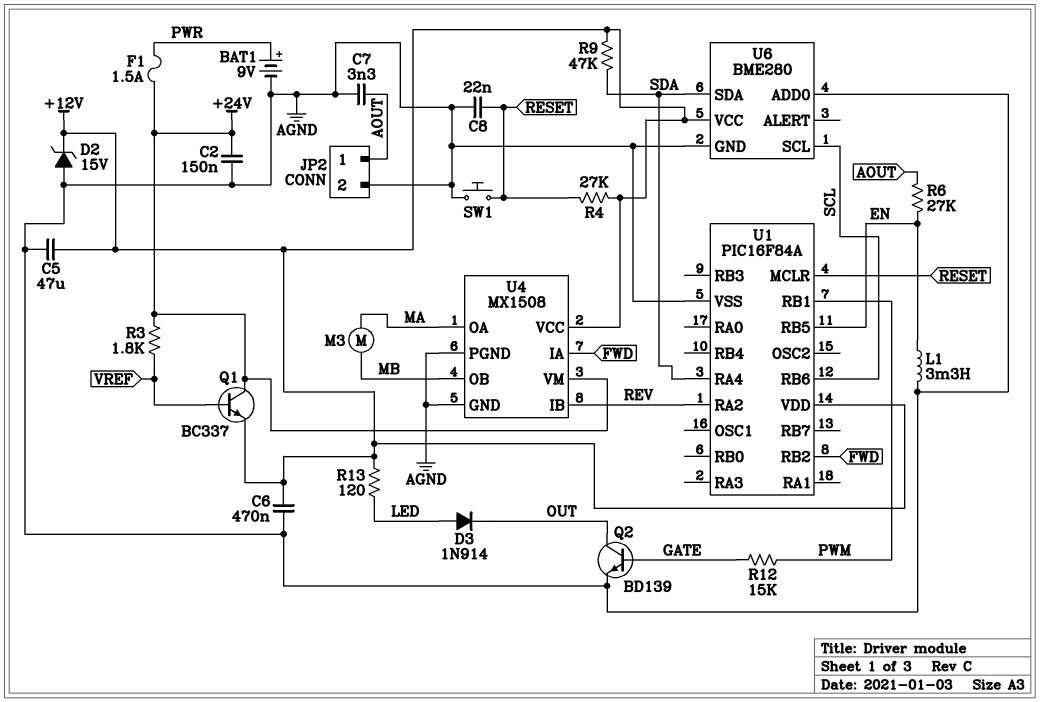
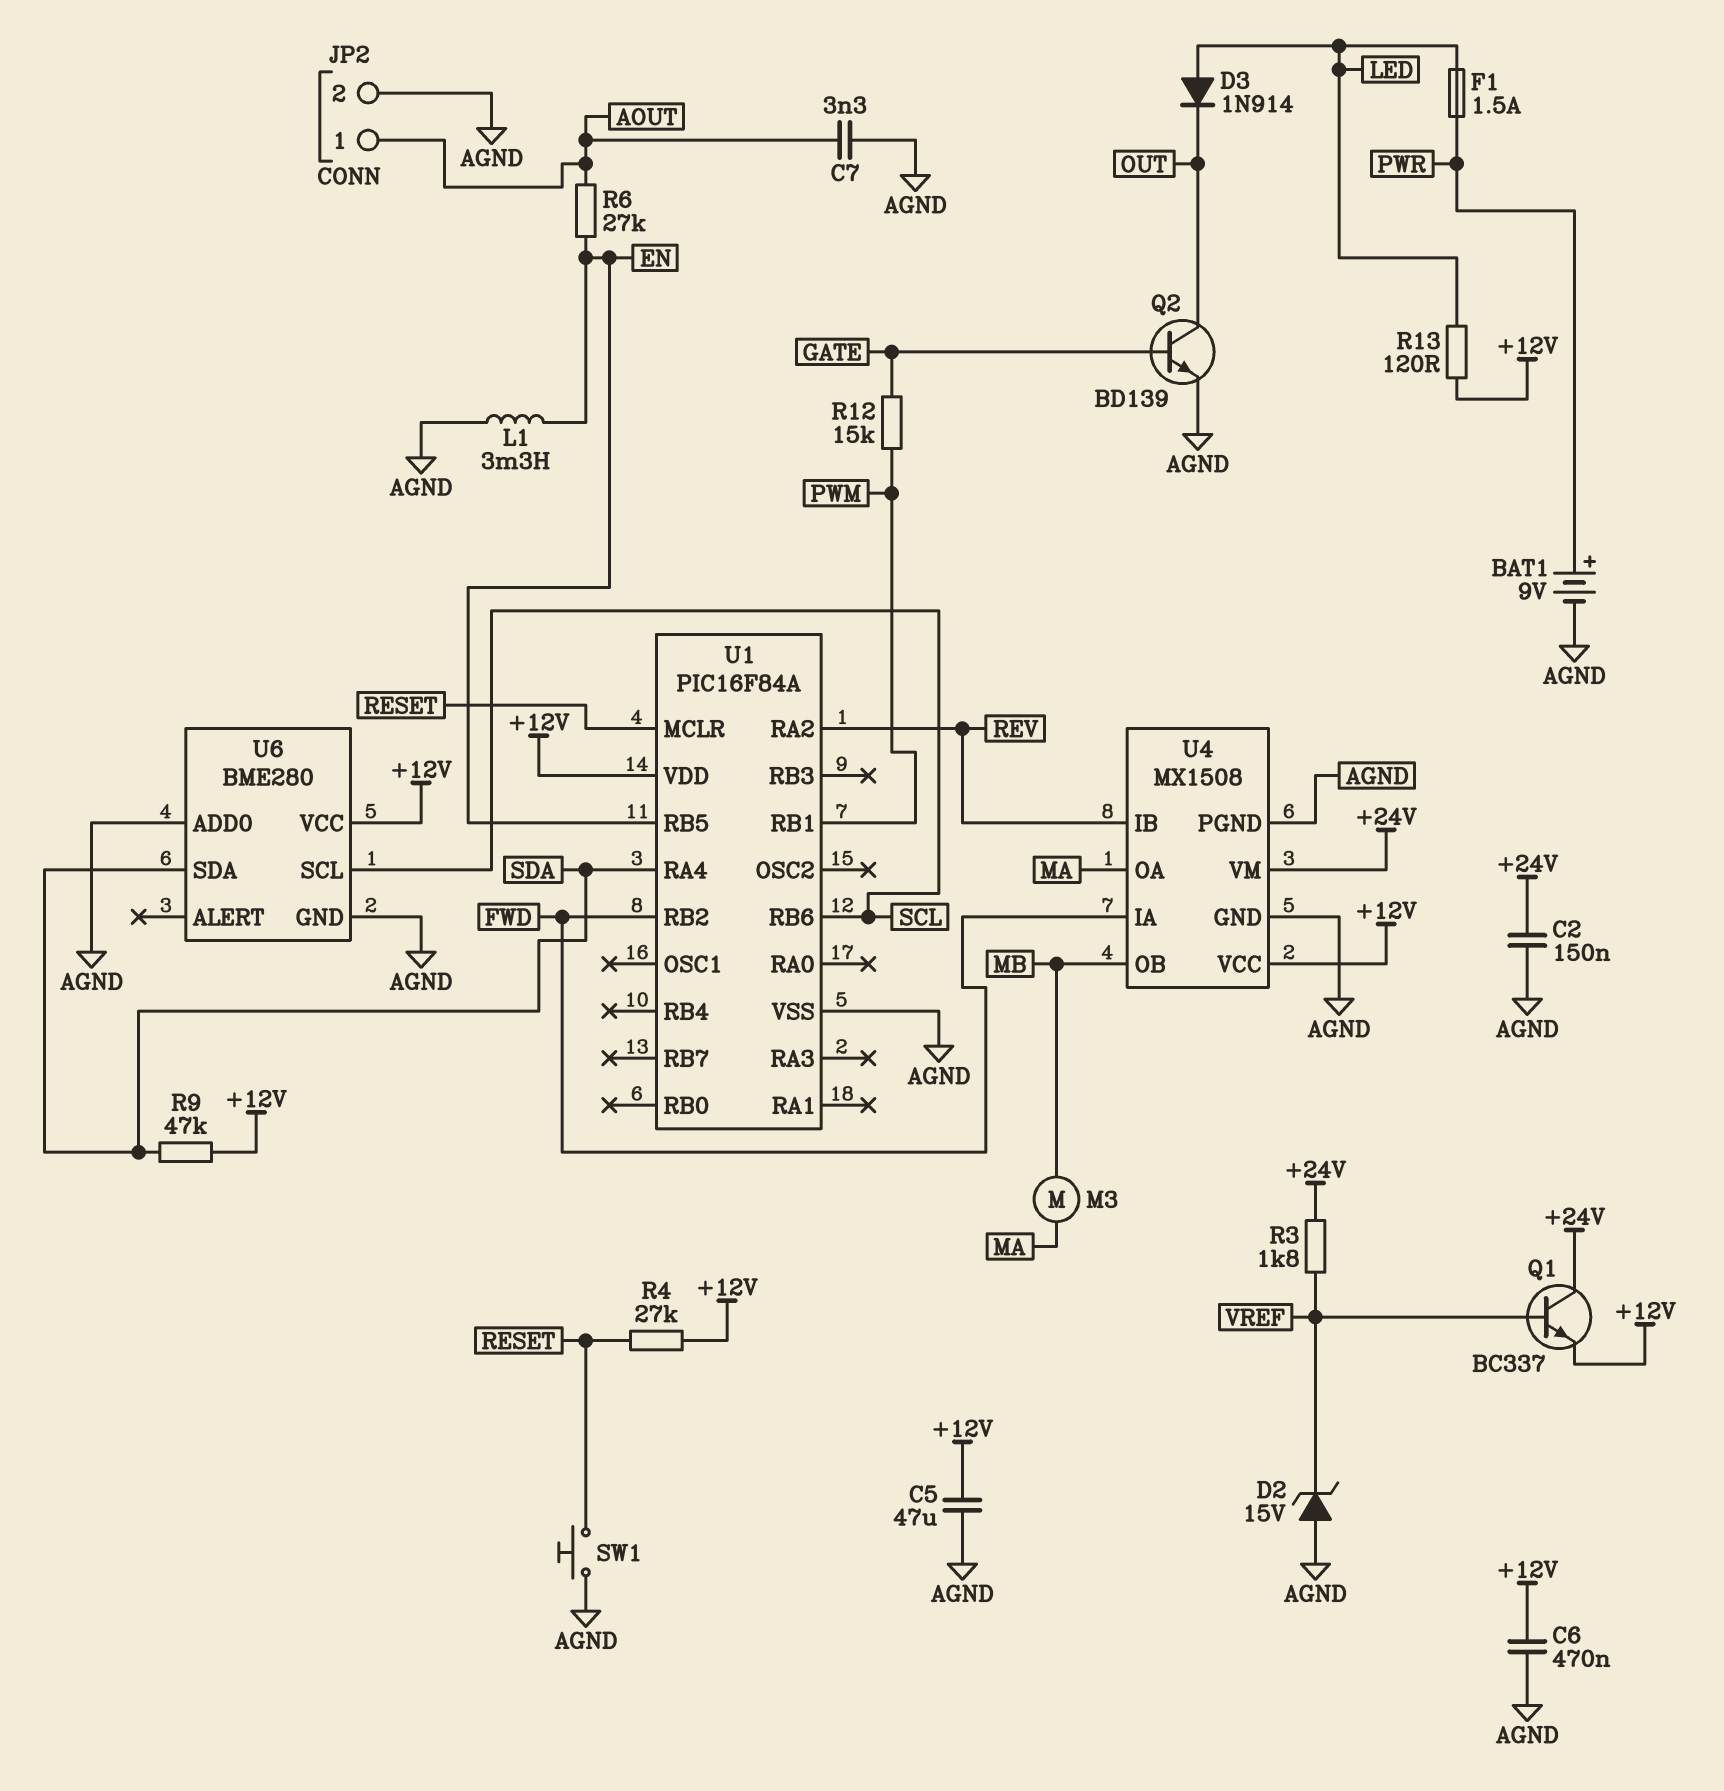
C8: 22nF (AGND, RESET) -> none
D2: zener 15V (A AGND, K +12V) -> zener 15V (A AGND, K VREF)
F1: 1.5A (+24V, PWR) -> 1.5A (LED, PWR)

